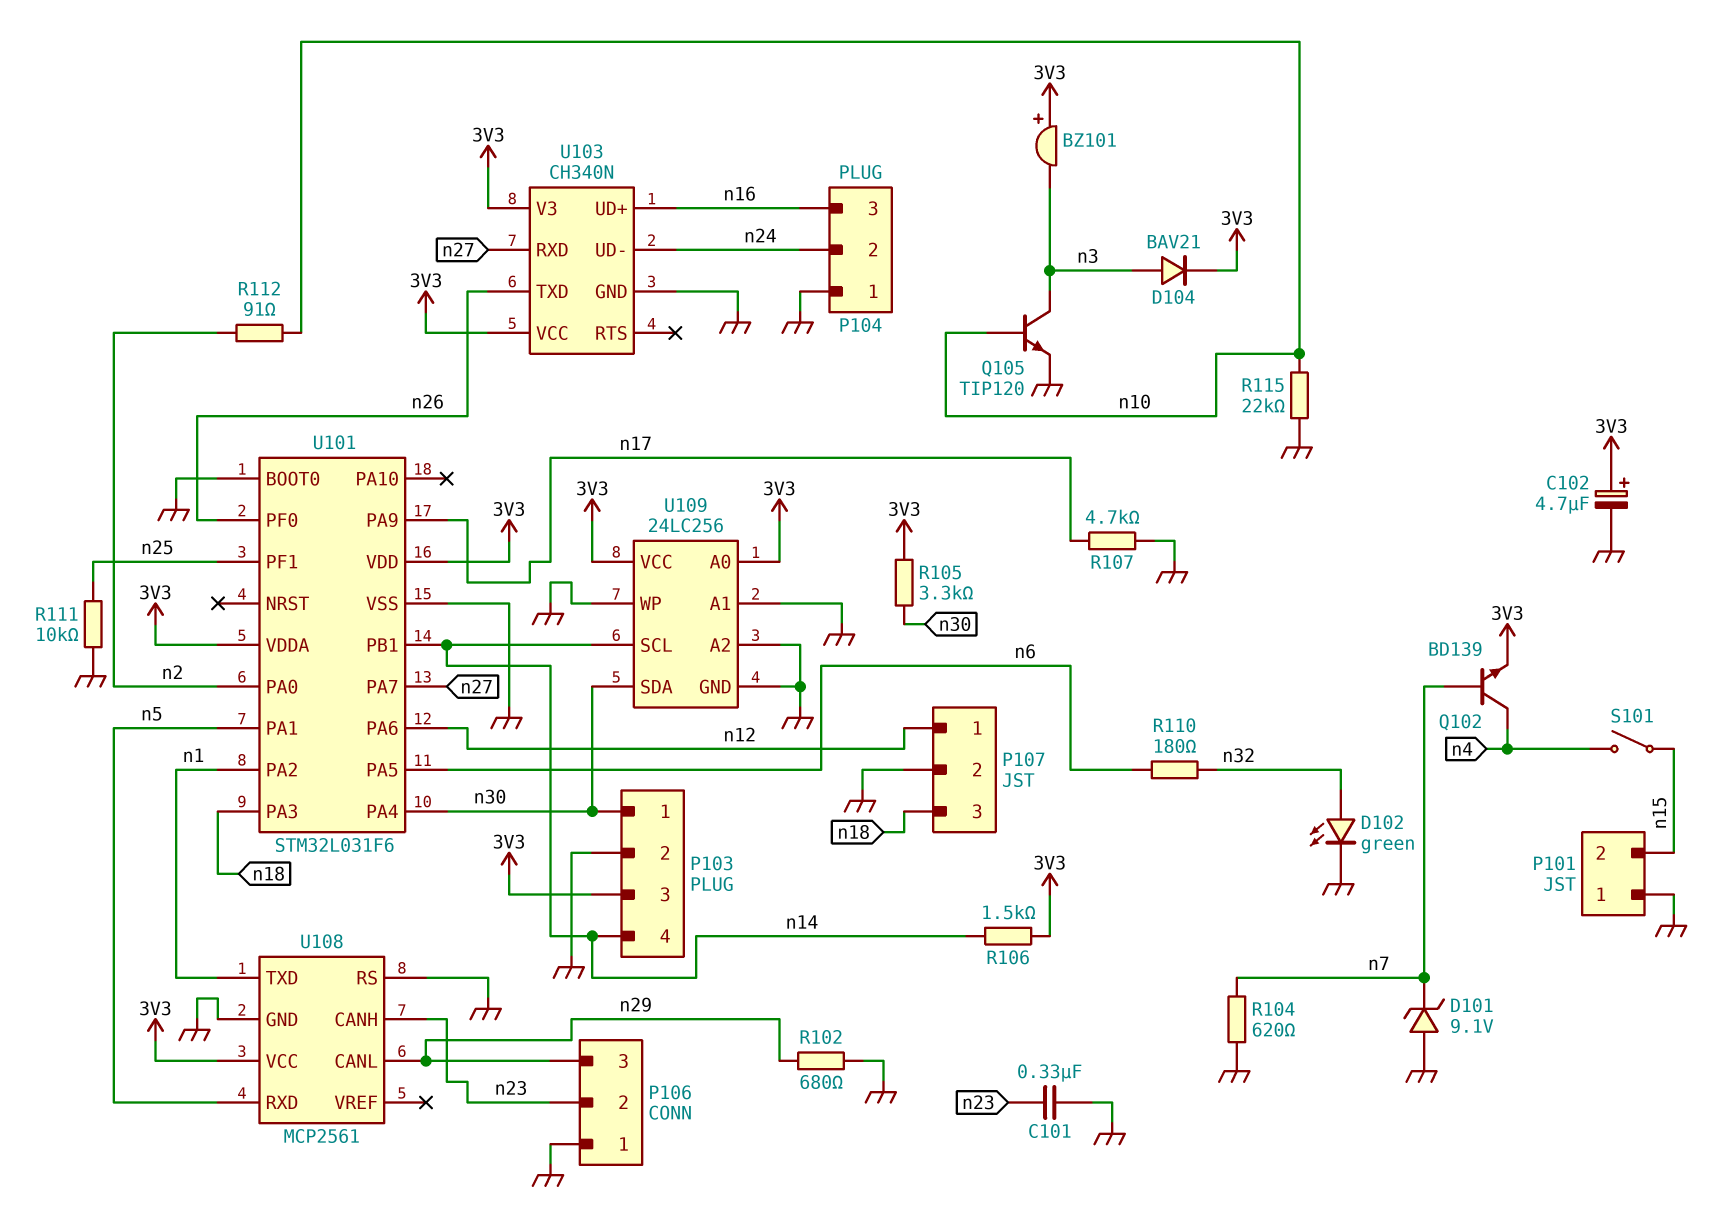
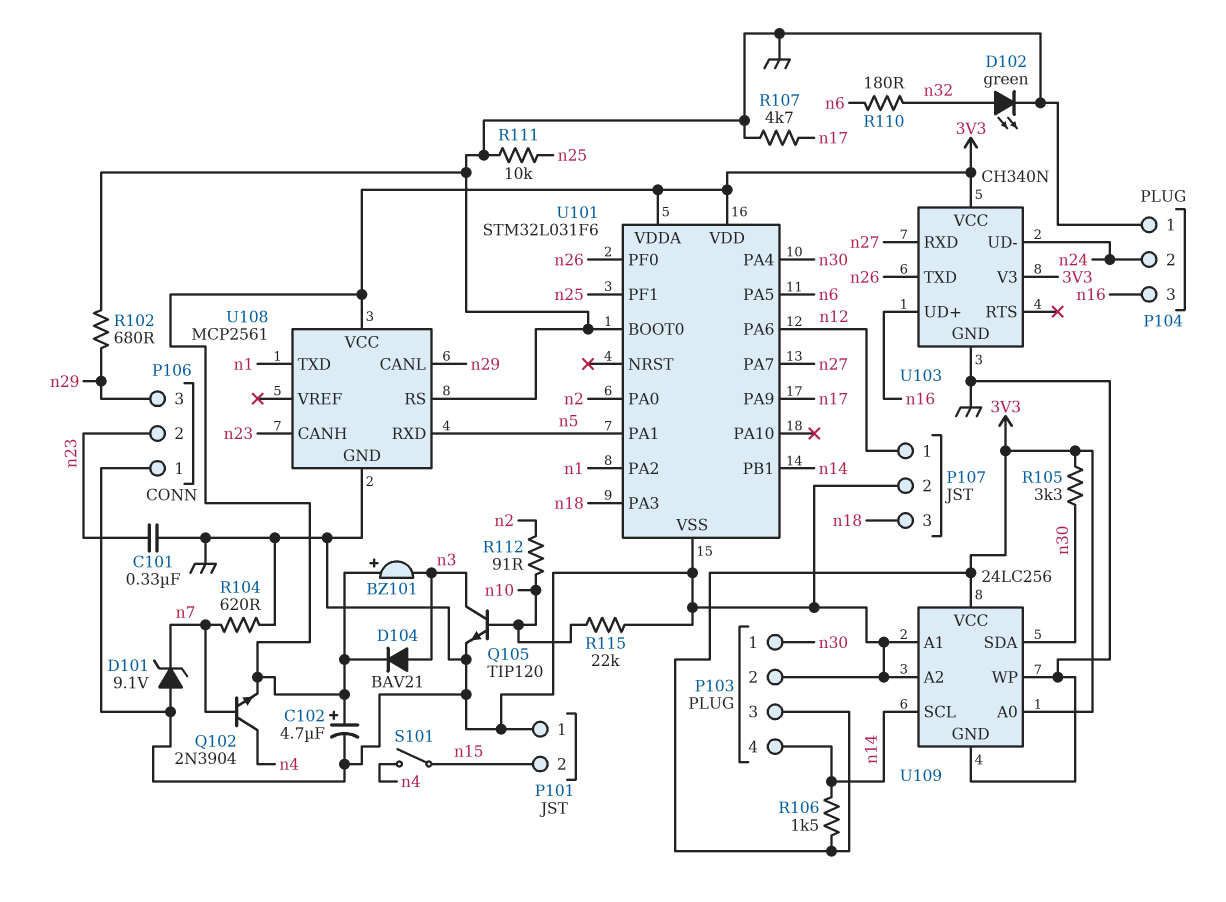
Q102: NPN BD139 (B n7, C n4, E 3V3) -> NPN 2N3904 (B n7, C n4, E 3V3)

